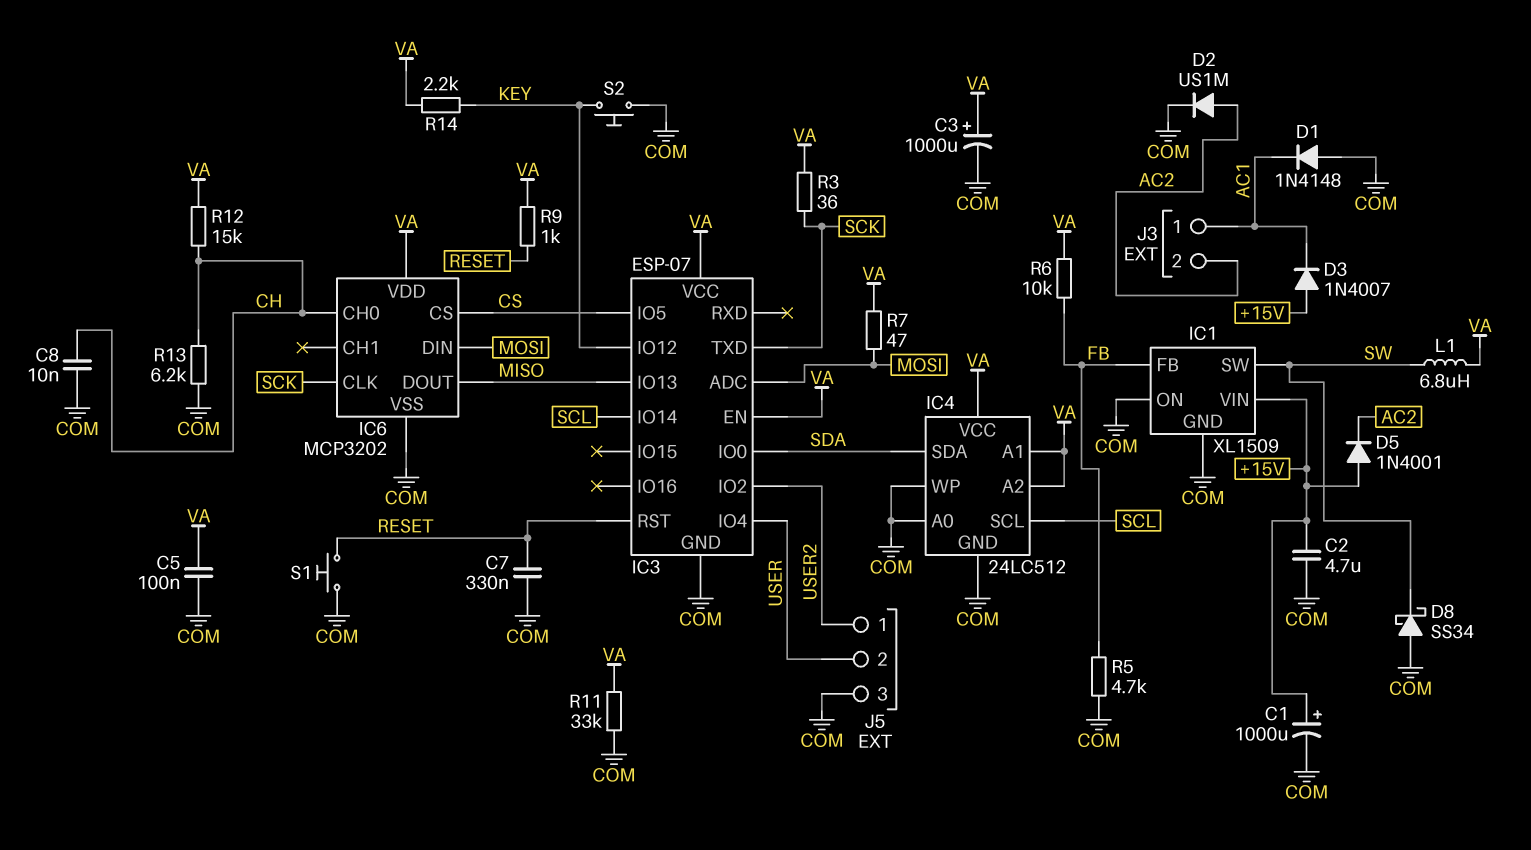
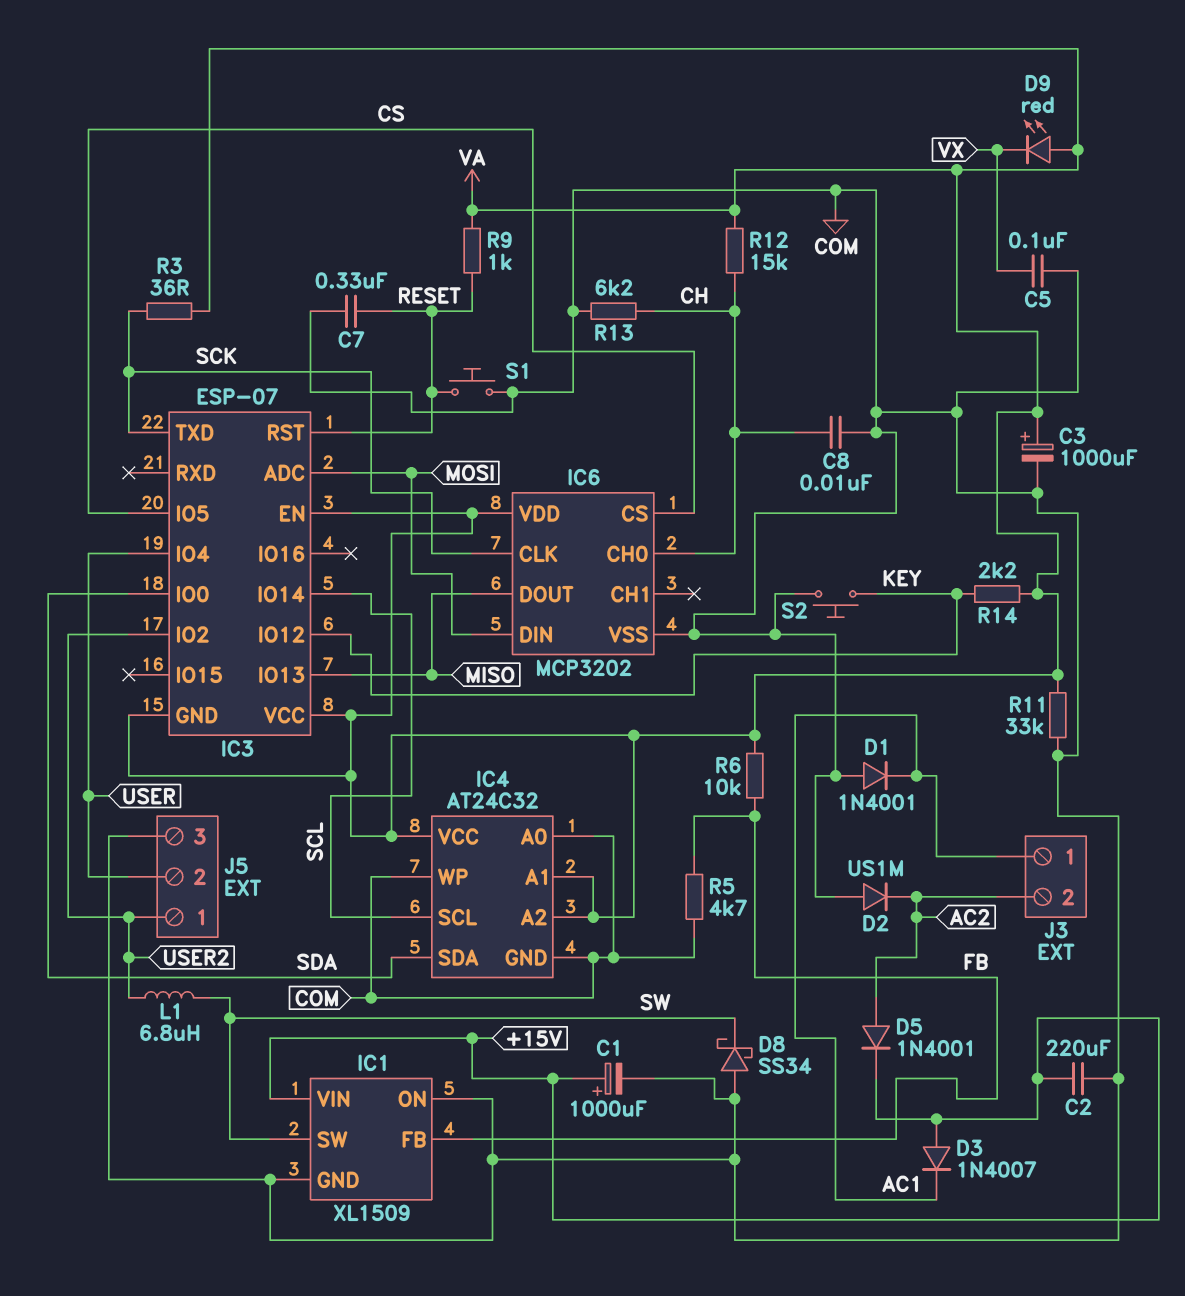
C2: 4.7uF (+15V, COM) -> 220uF (+15V, COM)
C5: 100nF (COM, VA) -> 100nF (COM, VX)
D1: diode 1N4148 (A COM, K AC1) -> diode 1N4001 (A COM, K AC1)
D2: diode US1M (A AC2, K COM) -> diode US1M (A COM, K AC2)
D5: diode 1N4001 (A +15V, K AC2) -> diode 1N4001 (A AC2, K +15V)
D9: none -> LED red (A VA, K VX)
IC3 pin GND: COM -> VA
IC4: 24LC512 -> AT24C32
L1: 6.8uH (SW, VA) -> 6.8uH (SW, USER2)
R7: 47 (MOSI, VA) -> none

